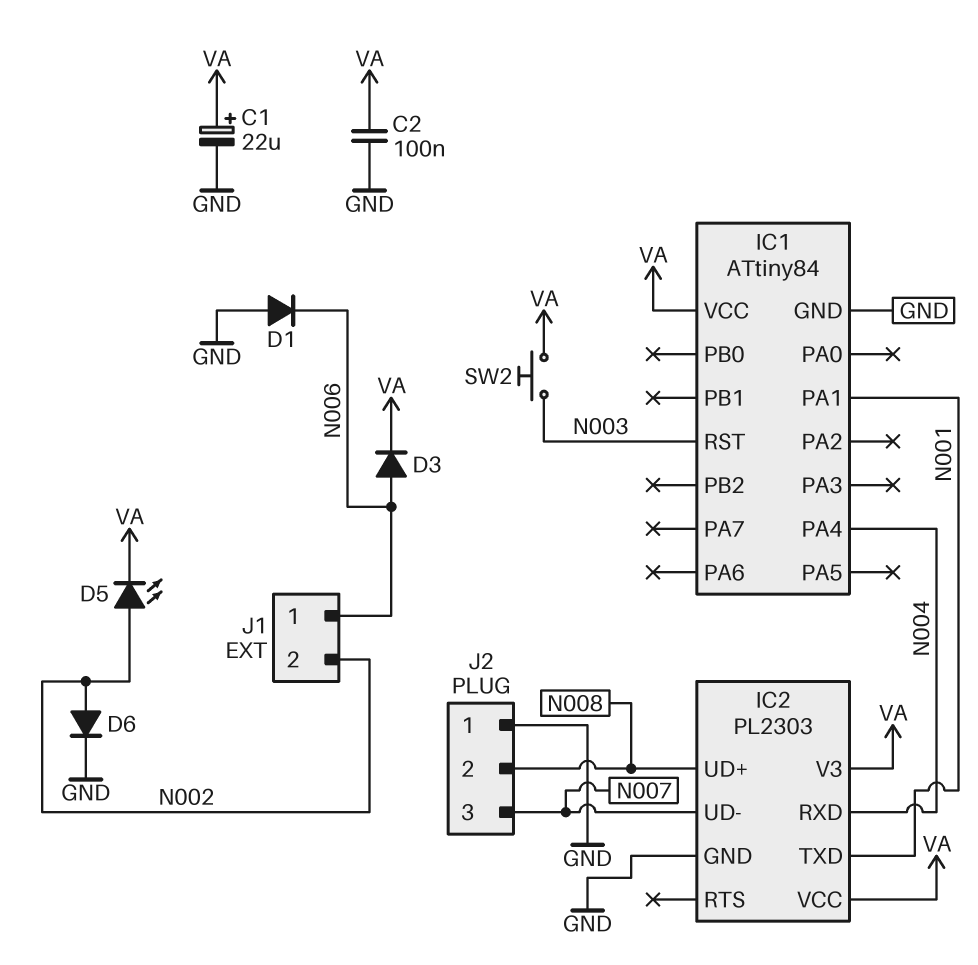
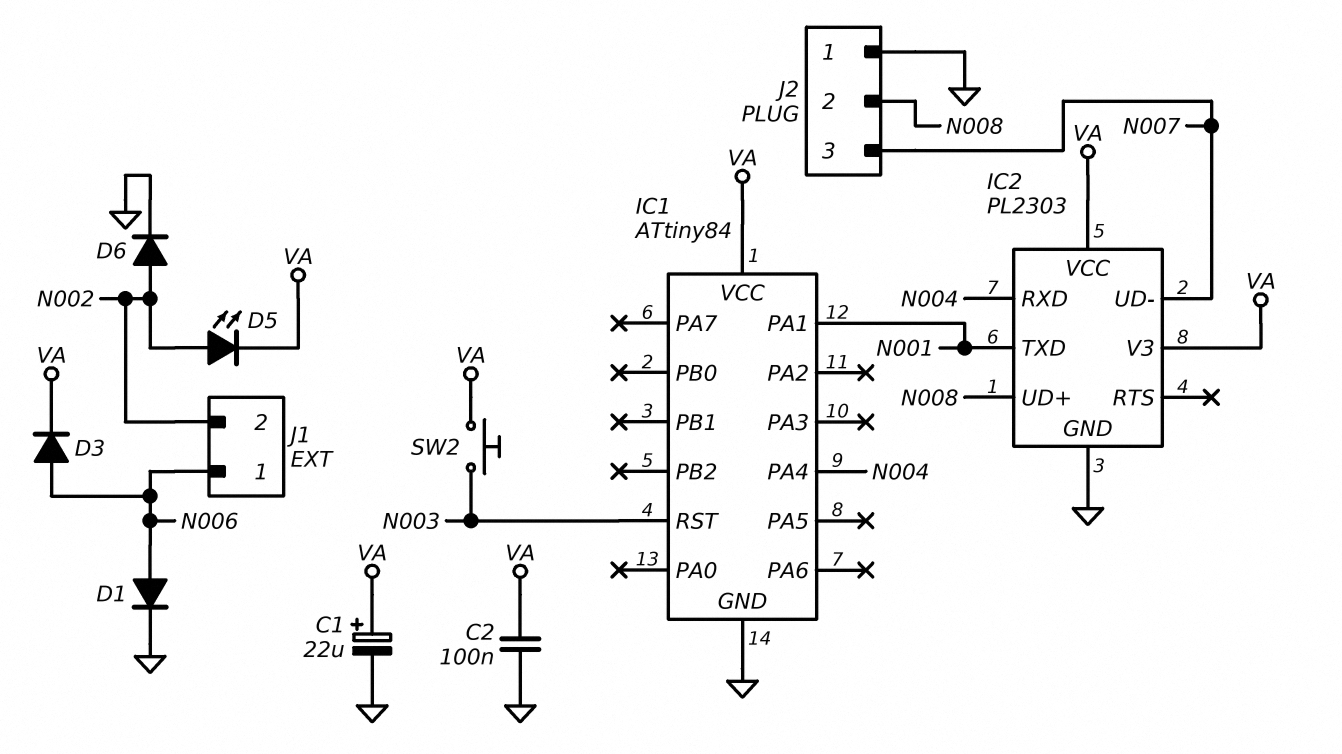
D1: diode (A GND, K N006) -> diode (A N006, K GND)

